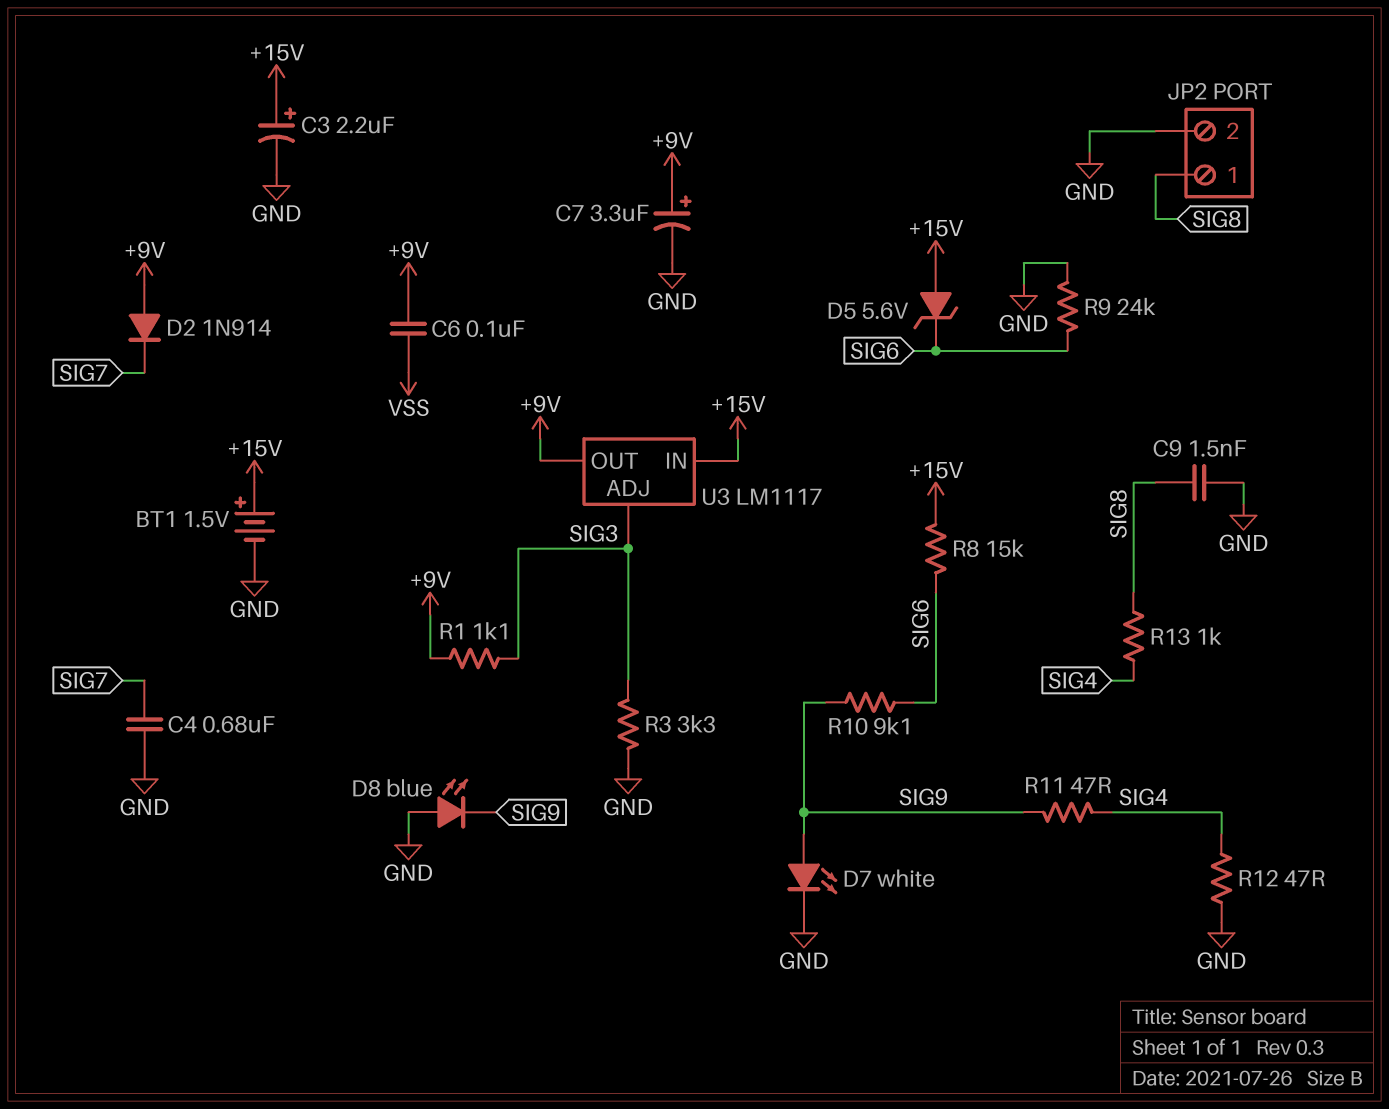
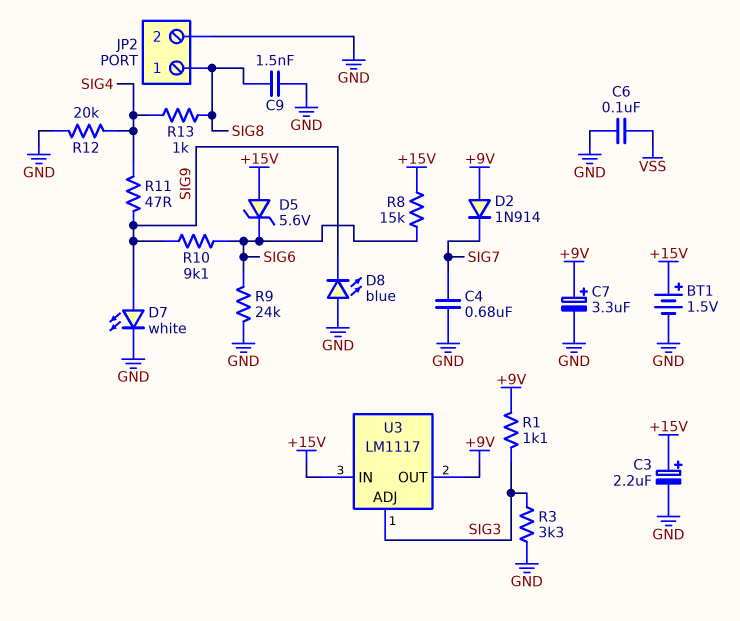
C6: 100nF (+9V, VSS) -> 100nF (GND, VSS)
R12: 47 (GND, SIG4) -> 20k (GND, SIG4)

